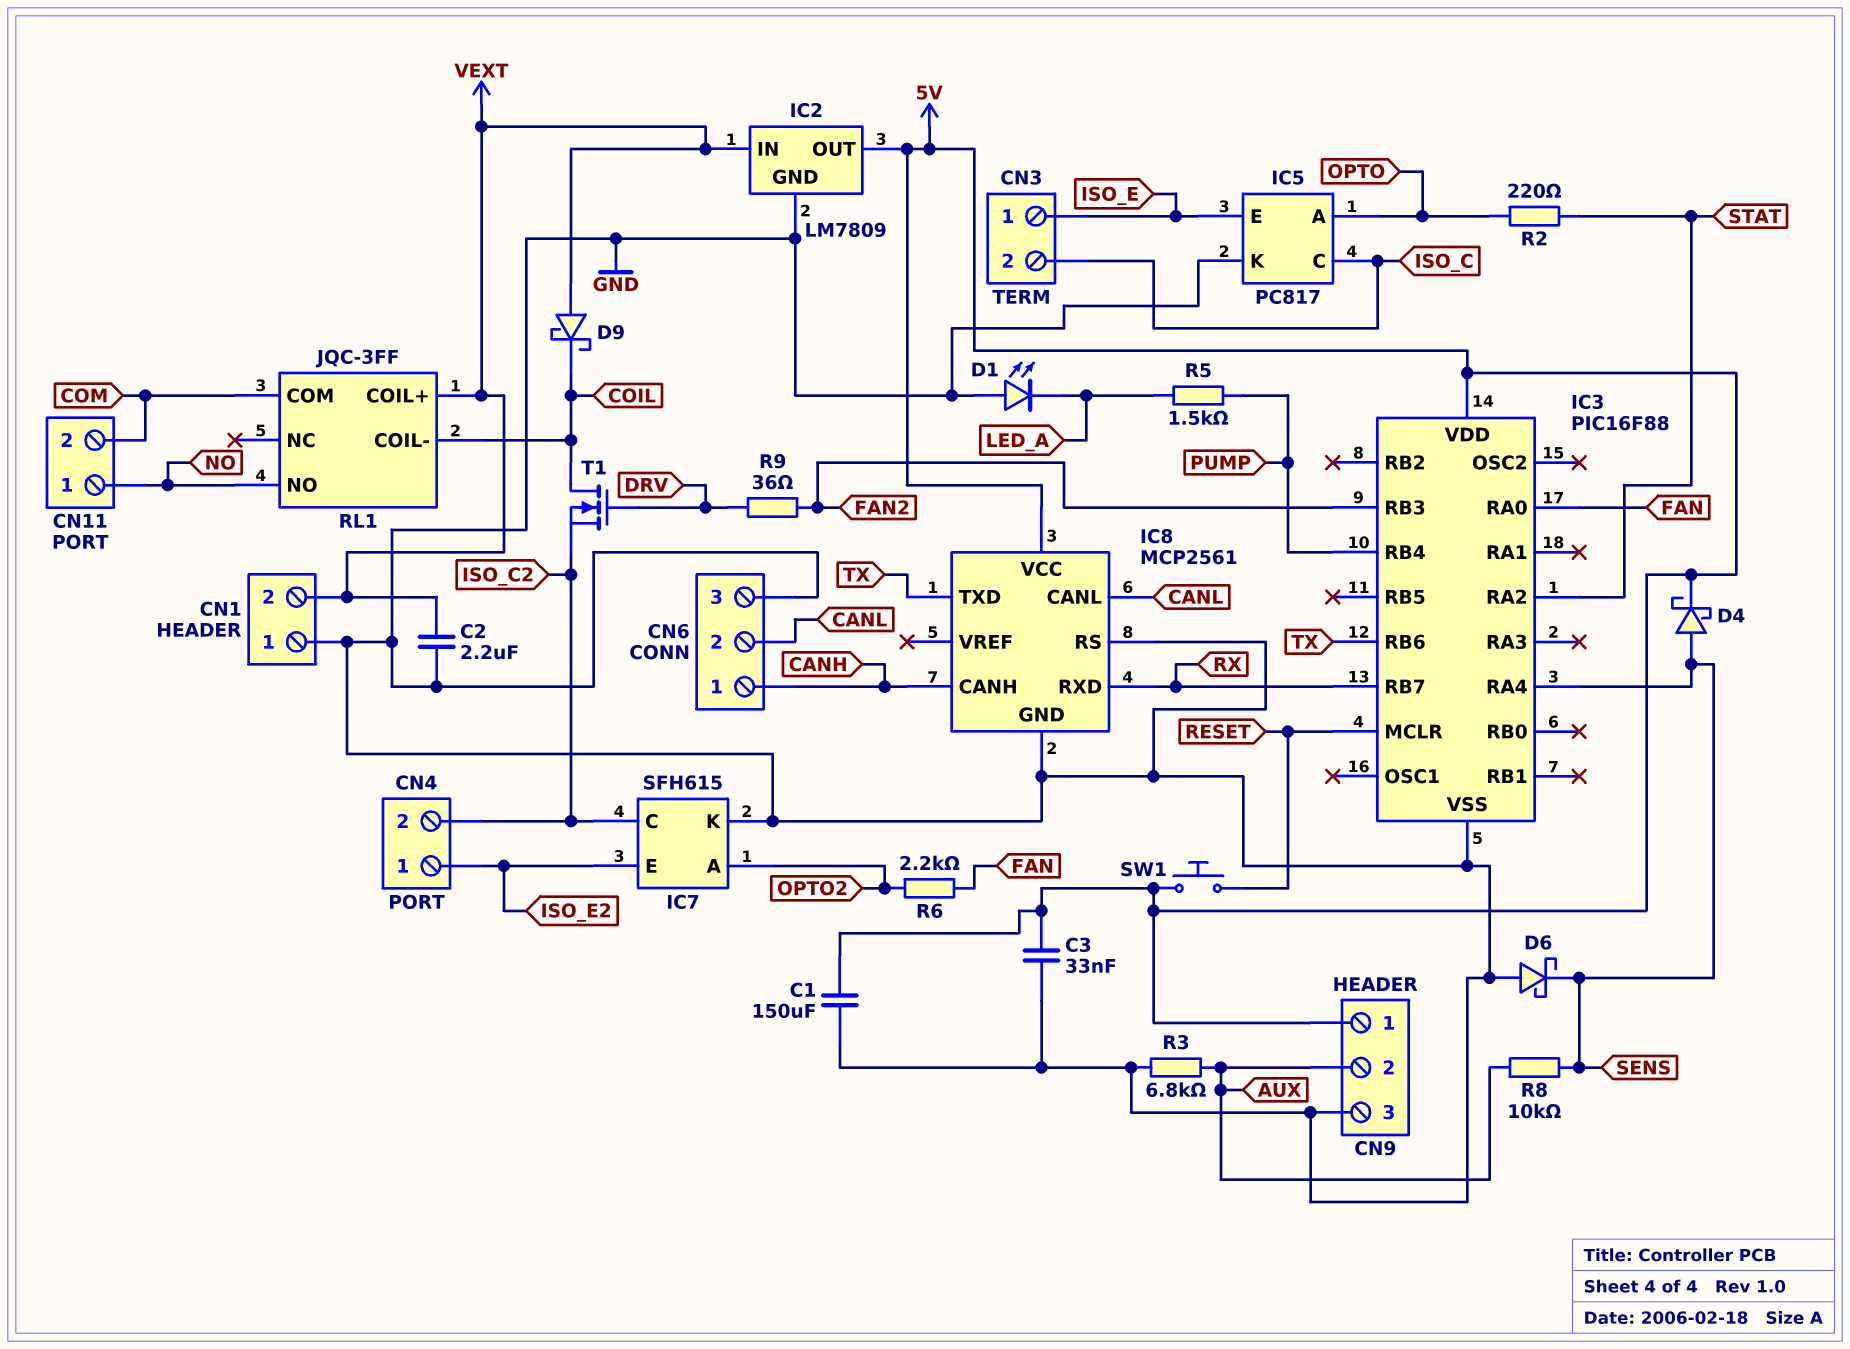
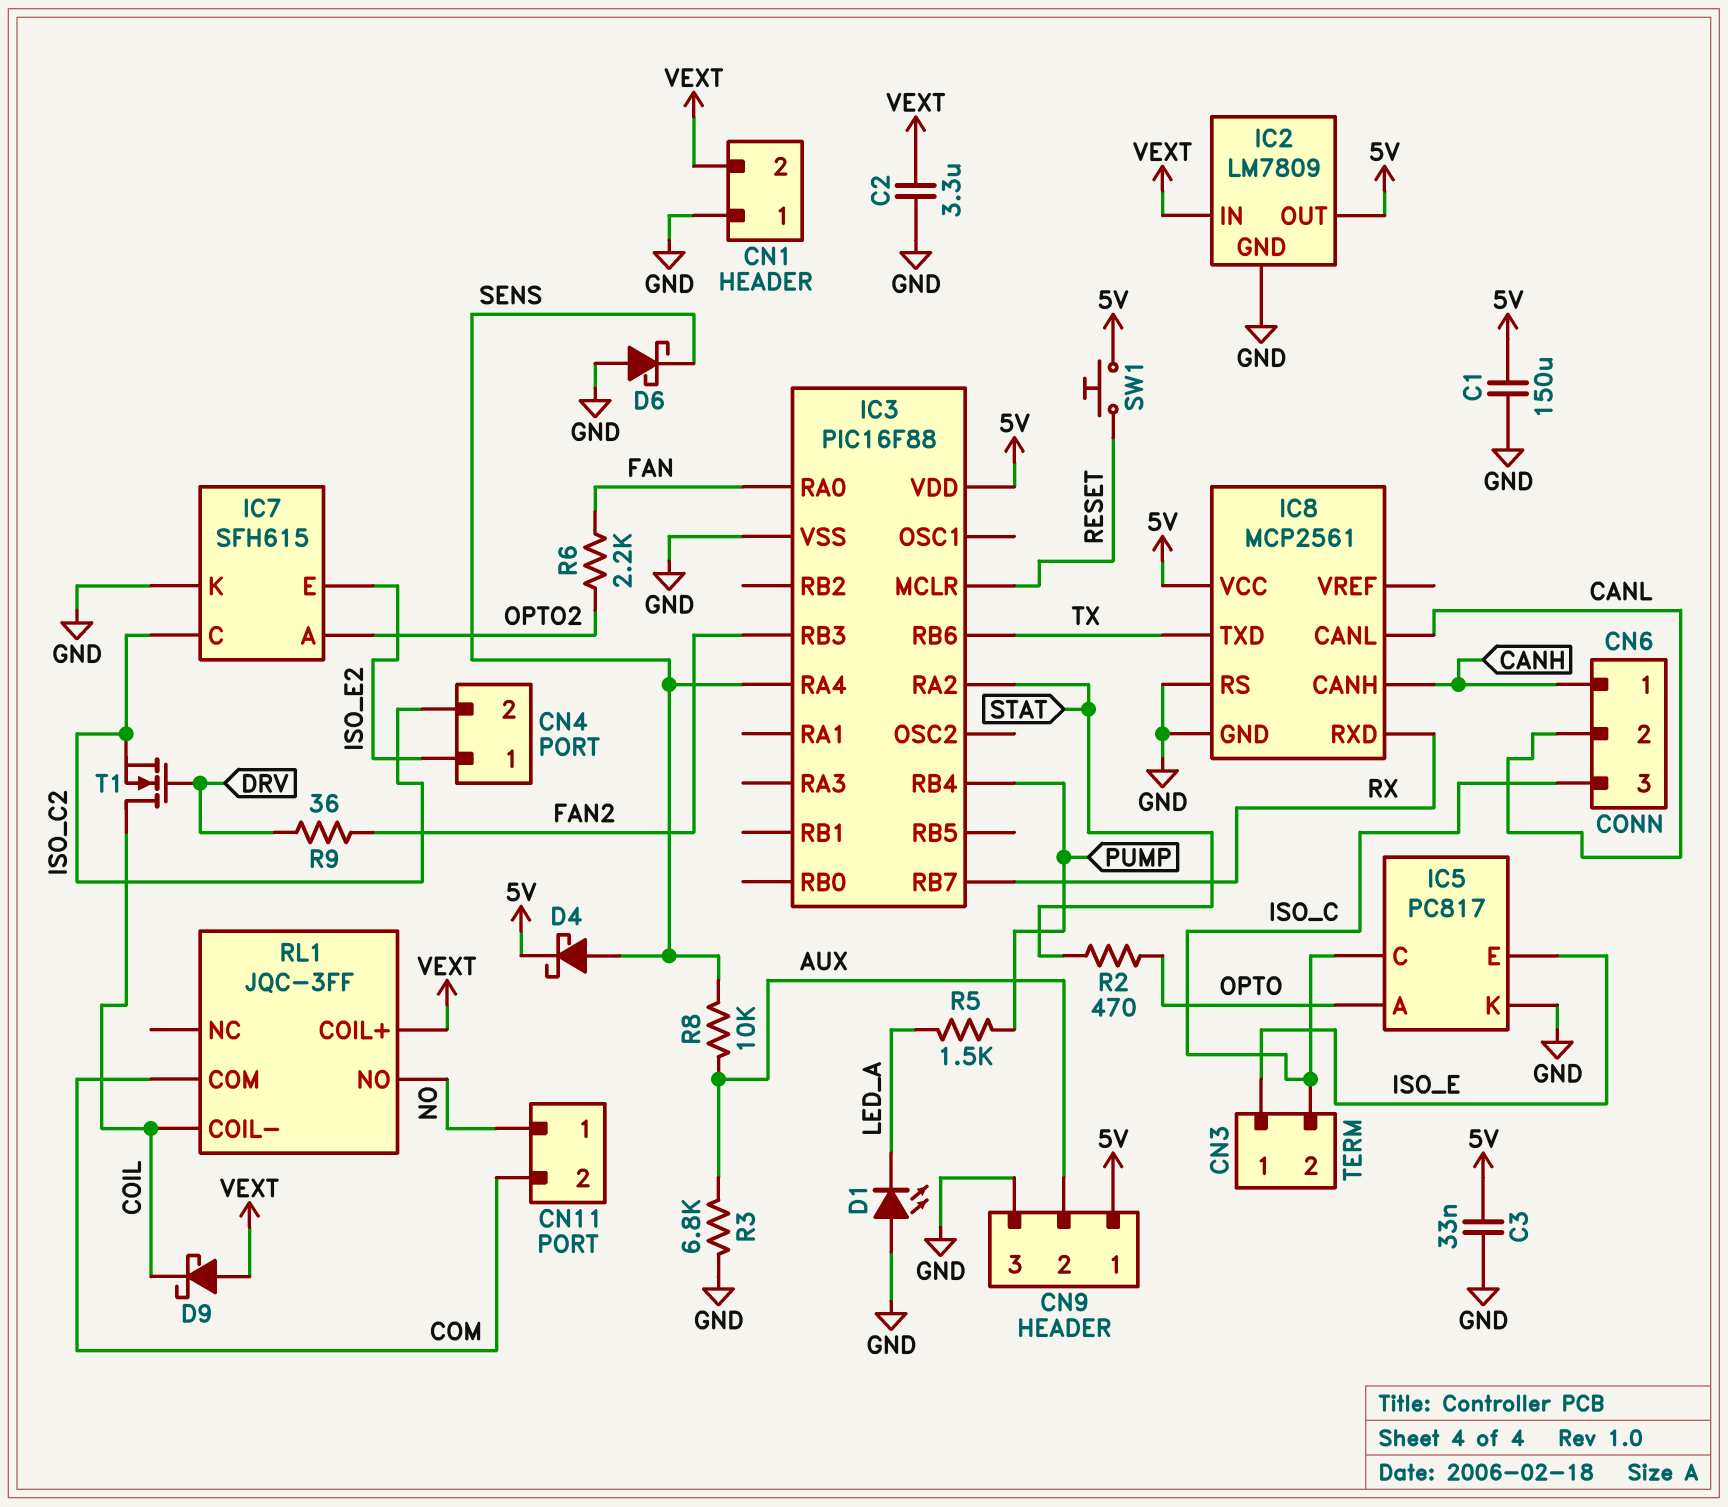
C2: 2.2uF (GND, VEXT) -> 3.3uF (GND, VEXT)
CN6 pin 3: GND -> ISO_C
R2: 220 (OPTO, STAT) -> 470 (OPTO, STAT)

